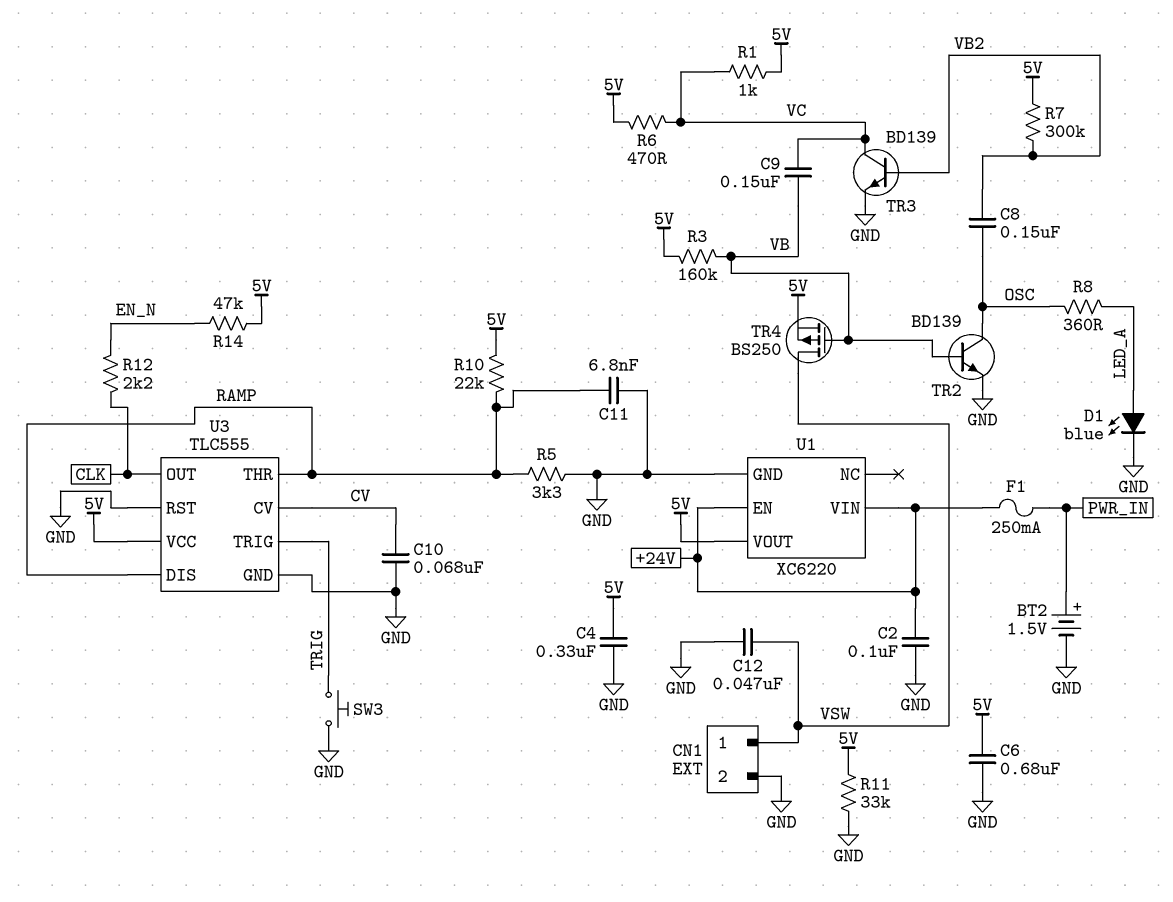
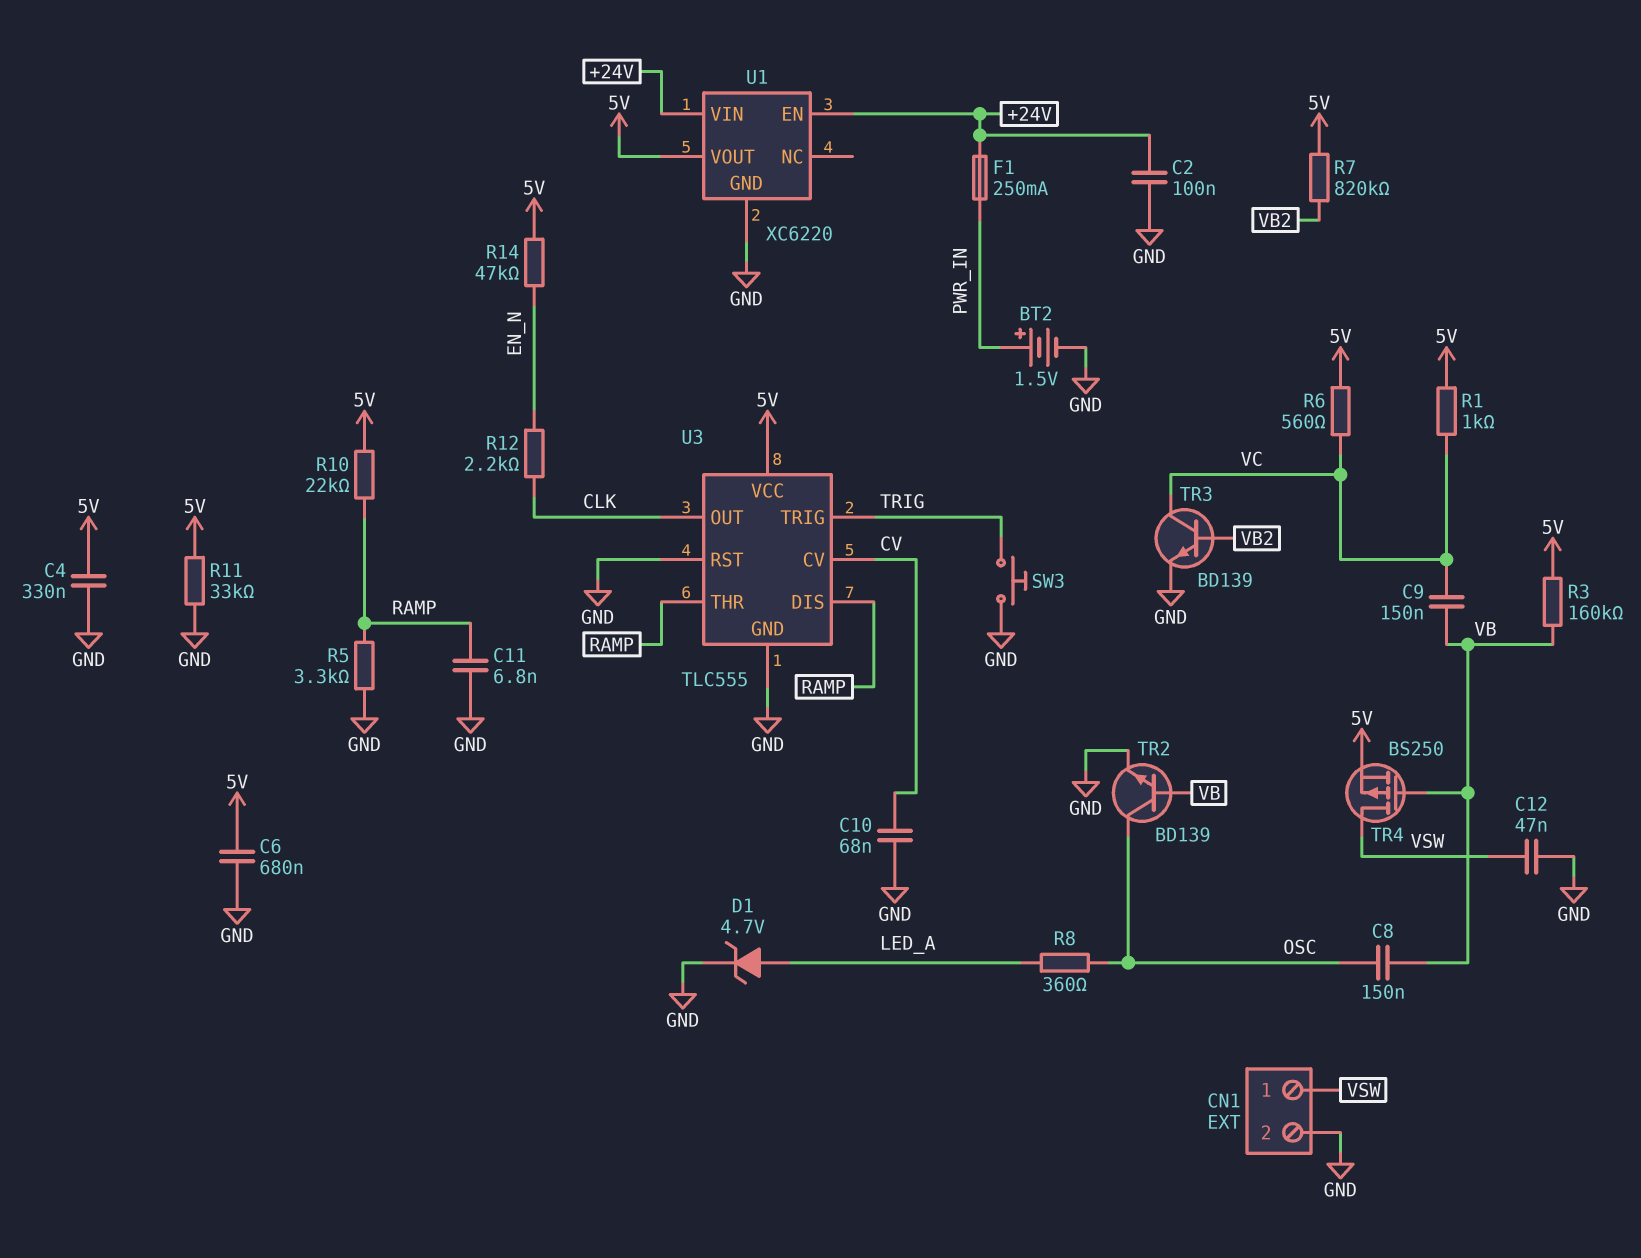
C8: 150nF (OSC, VB2) -> 150nF (OSC, VB)
D1: LED blue (A LED_A, K GND) -> zener 4.7V (A LED_A, K GND)
R6: 470 (5V, VC) -> 560 (5V, VC)
R7: 300k (5V, VB2) -> 820k (5V, VB2)

